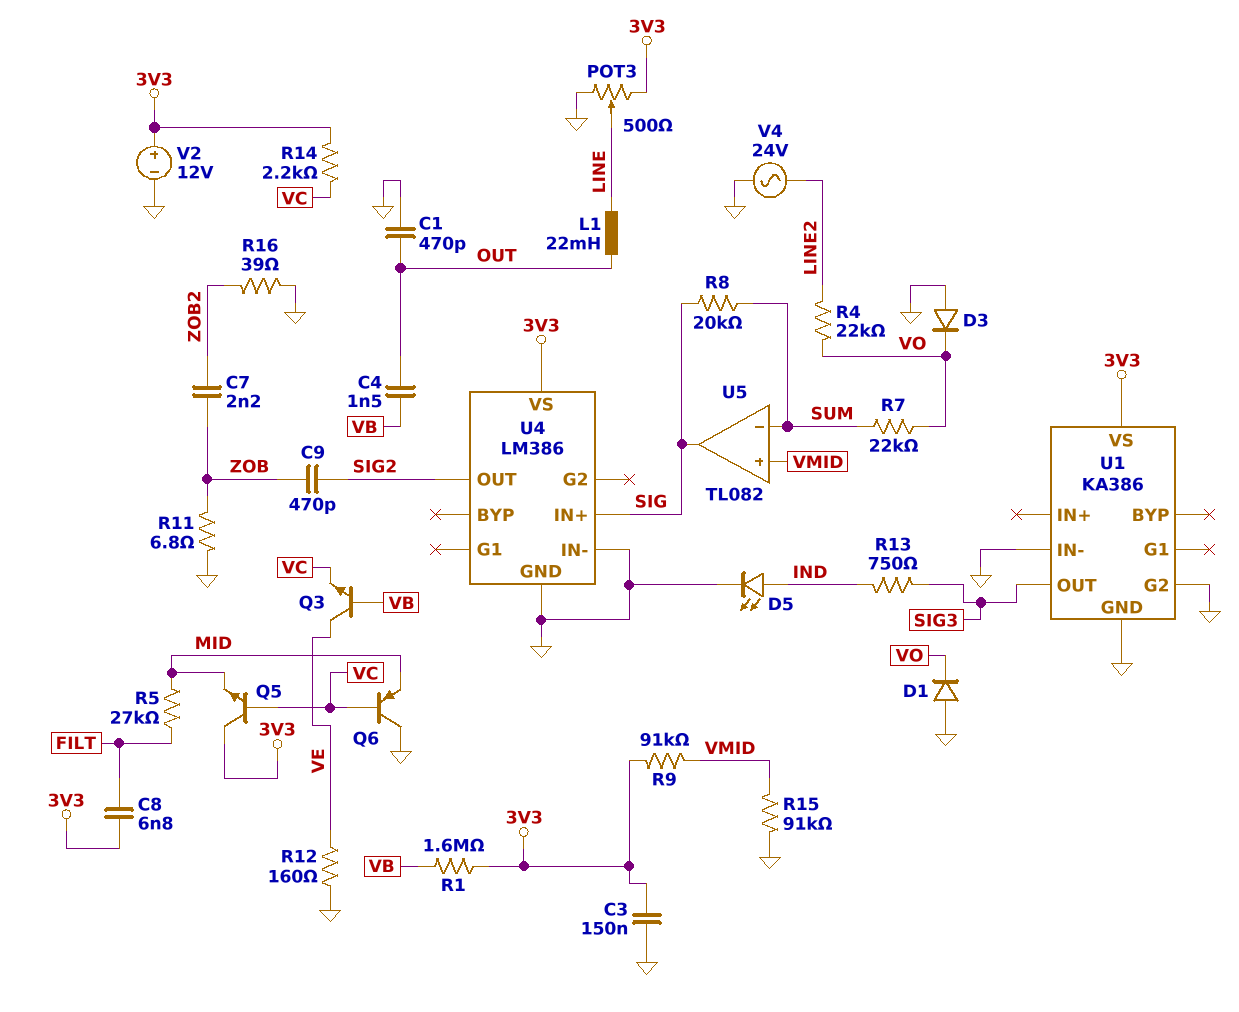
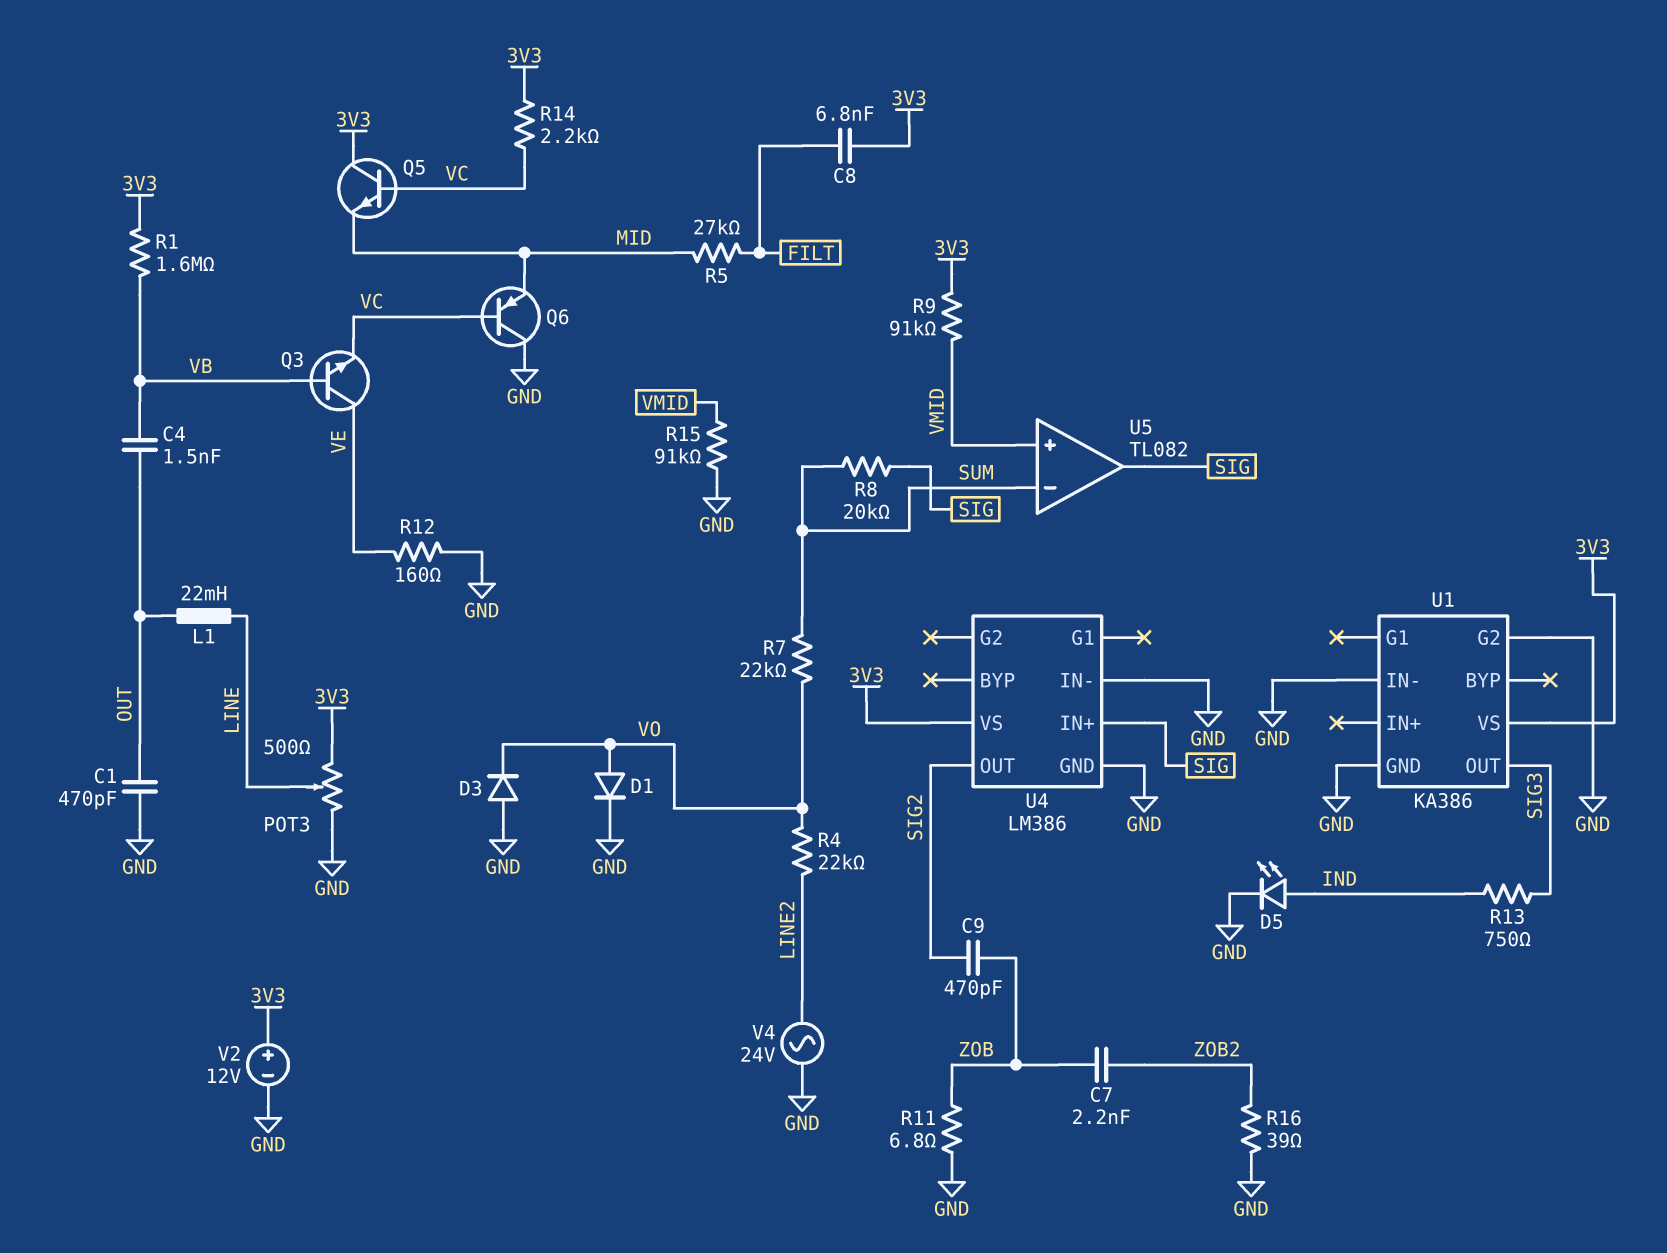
C3: 150nF (3V3, GND) -> none
D1: diode (A GND, K VO) -> diode (A VO, K GND)

